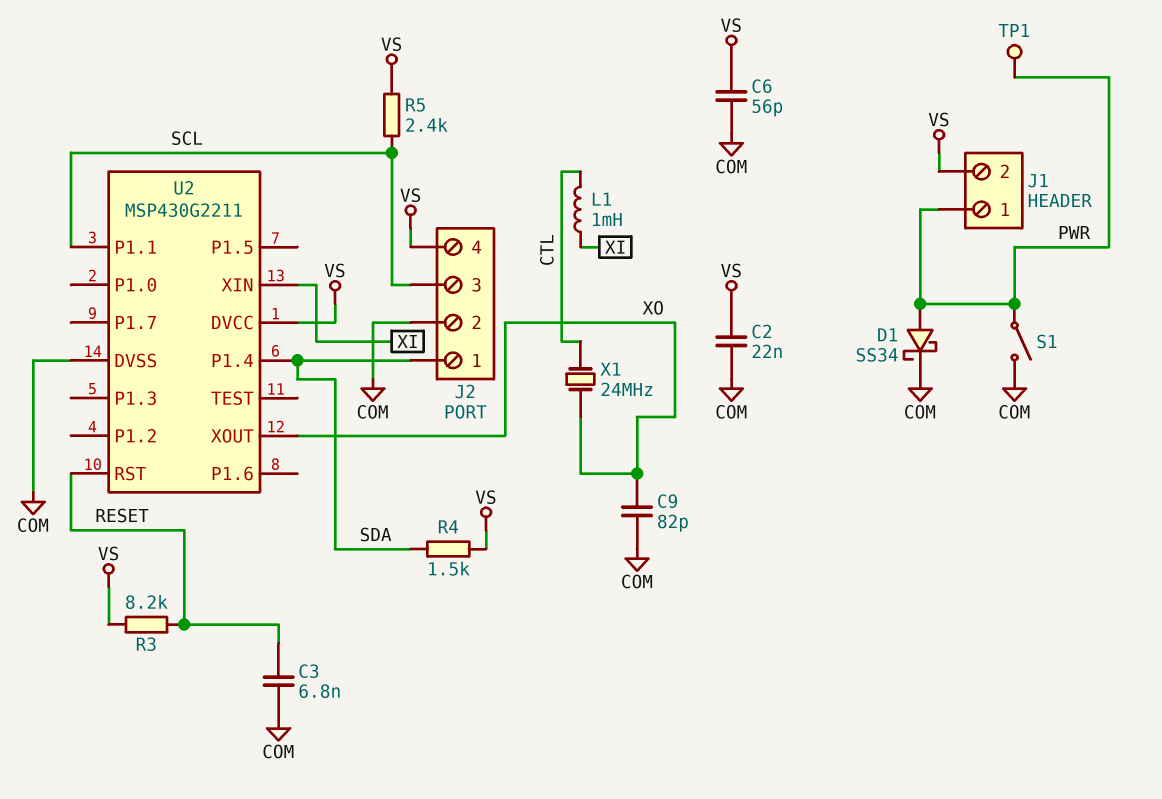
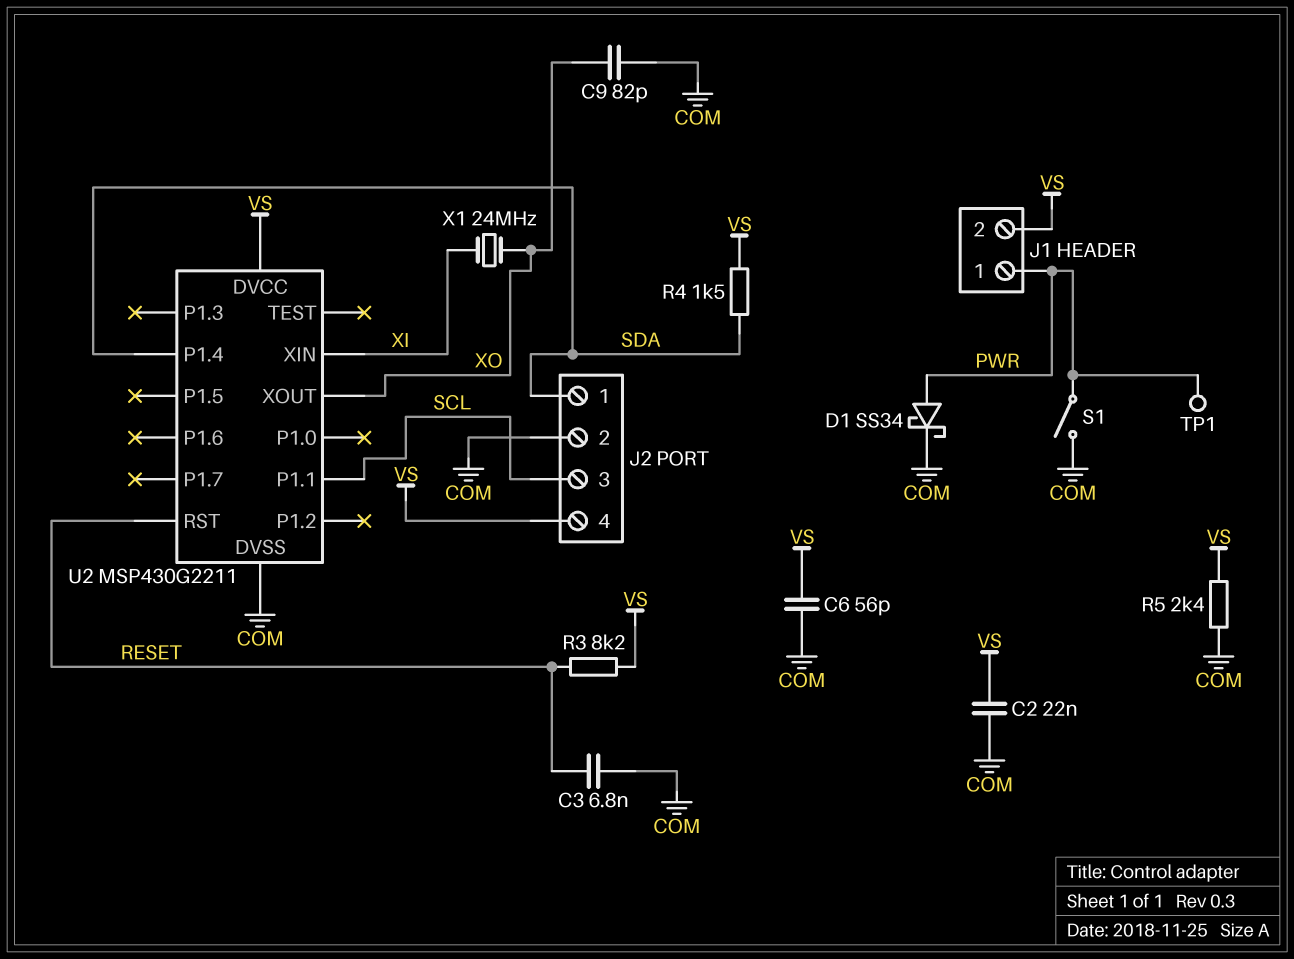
L1: 1mH (CTL, XI) -> none
R5: 2.4k (SCL, VS) -> 2.4k (COM, VS)
X1: 24MHz (CTL, XO) -> 24MHz (XI, XO)

